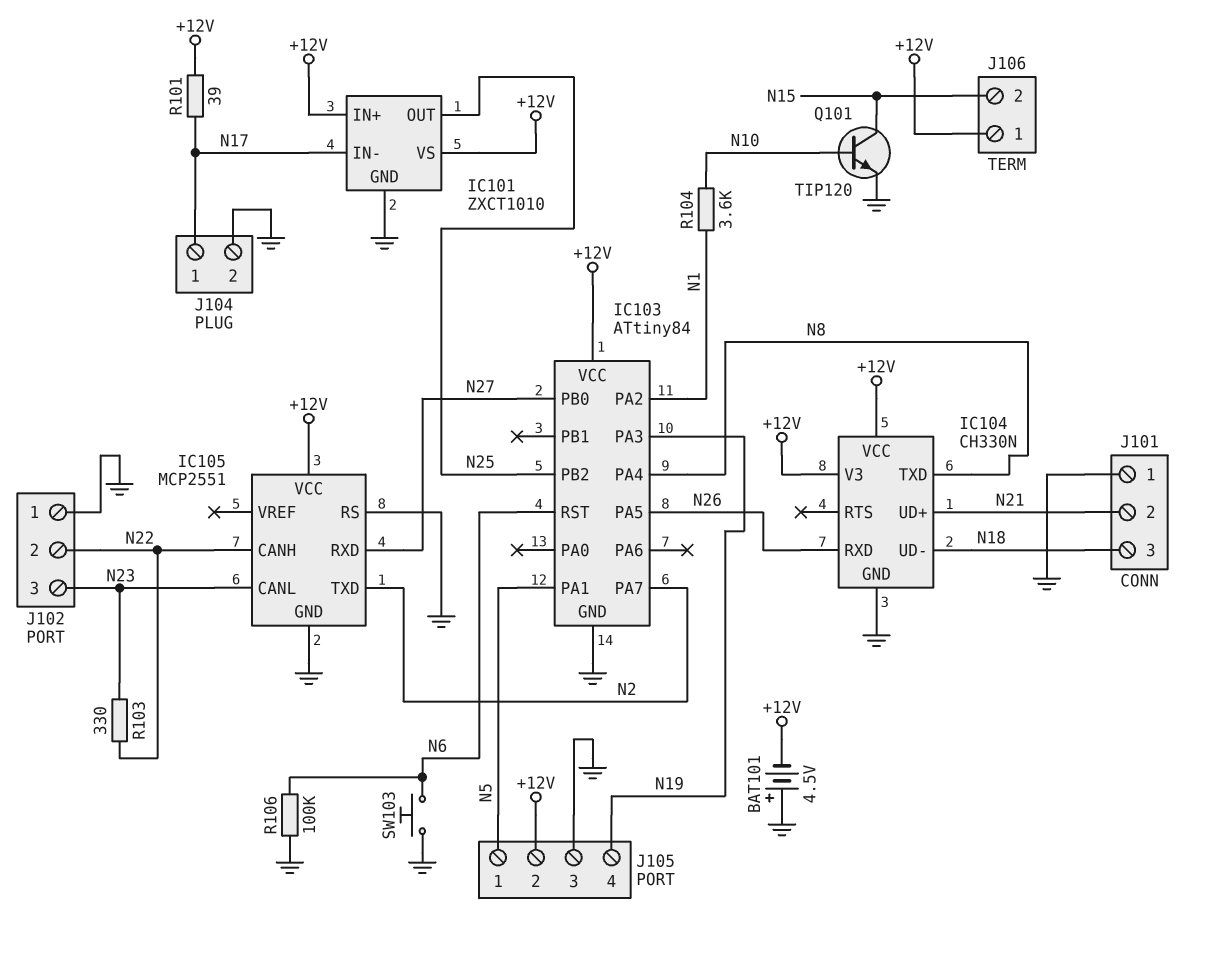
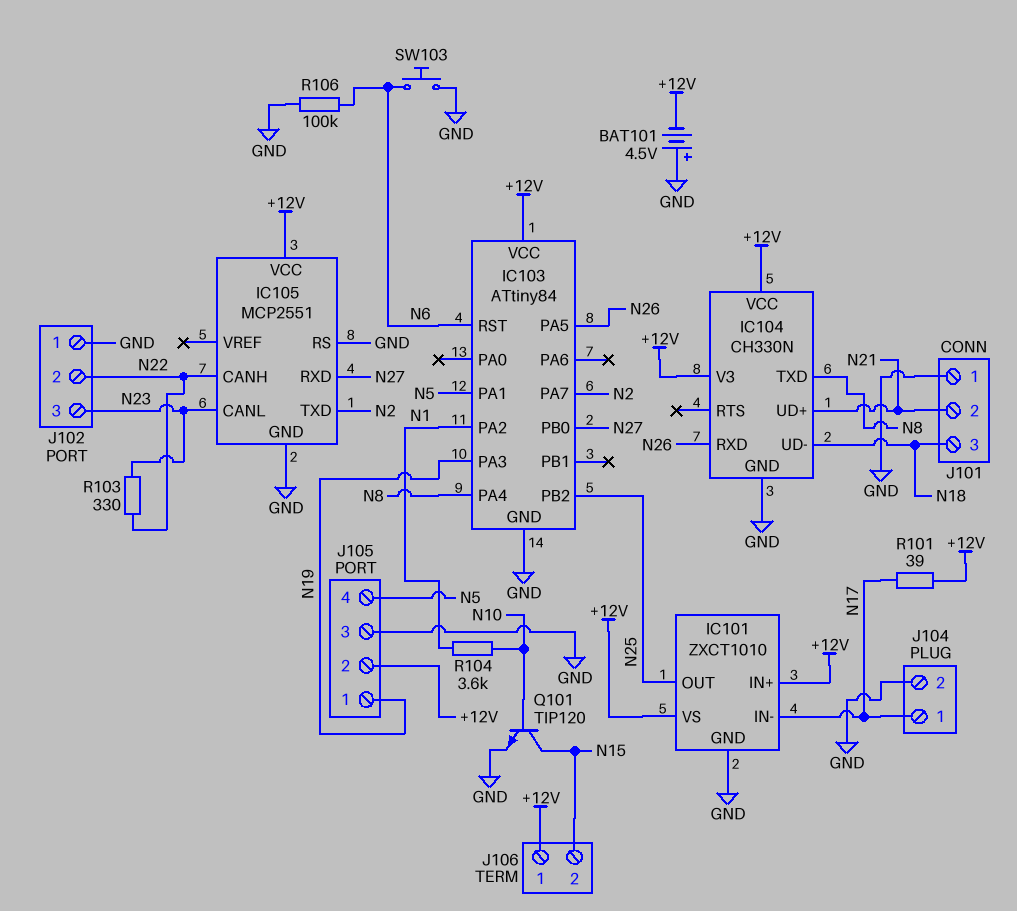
J105 pin 1: N5 -> N19
J105 pin 4: N19 -> N5

